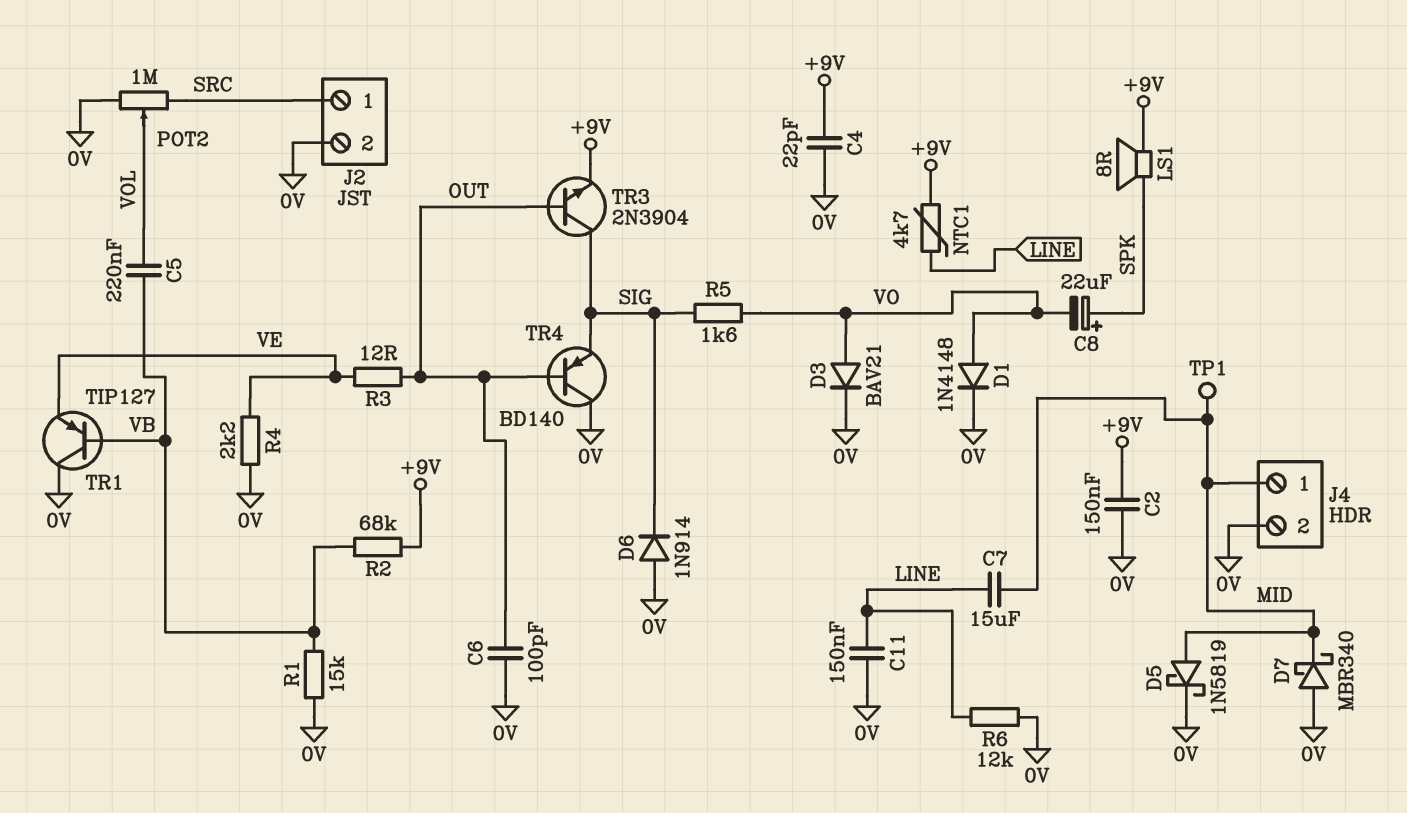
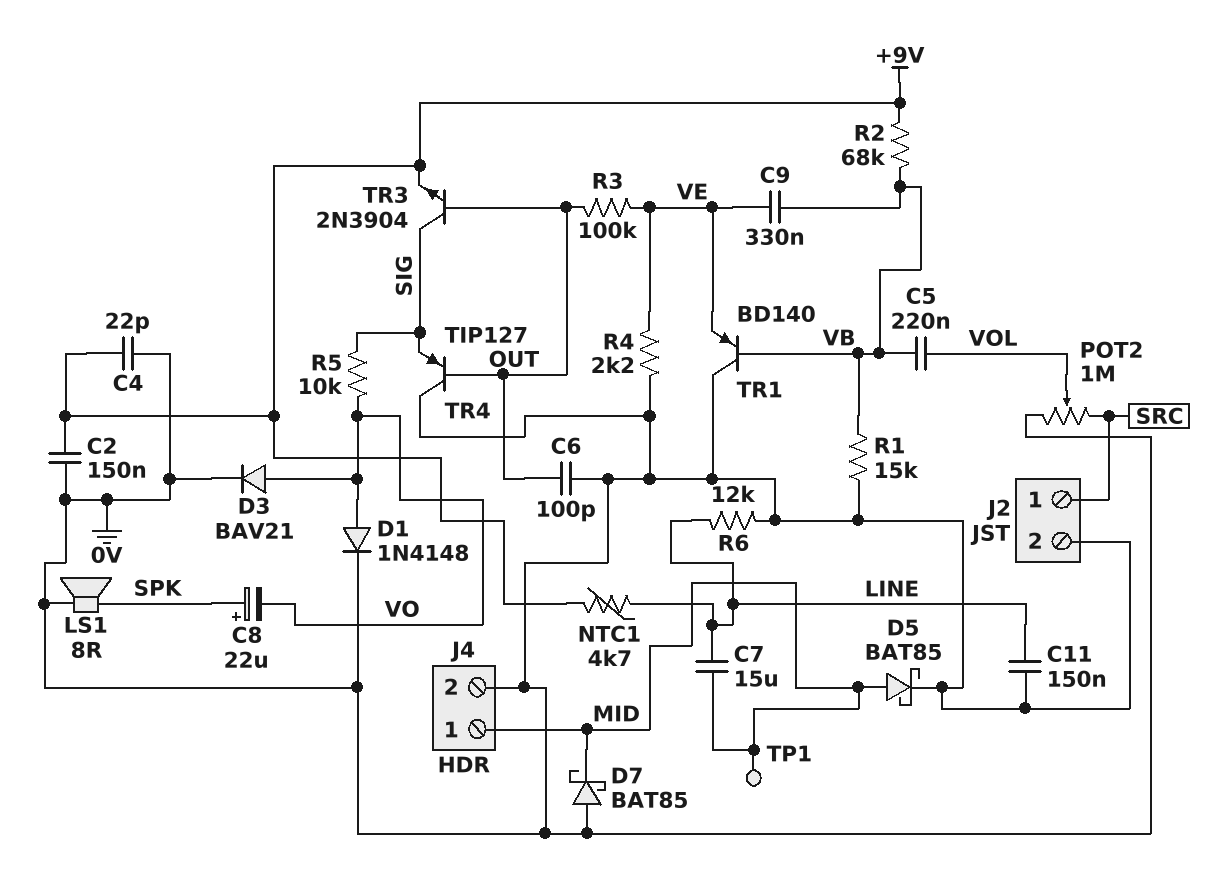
C9: none -> 330nF (VB, VE)
D5: schottky 1N5819 (A MID, K 0V) -> schottky BAT85 (A MID, K 0V)
D6: diode 1N914 (A 0V, K SIG) -> none
D7: schottky MBR340 (A 0V, K MID) -> schottky BAT85 (A 0V, K MID)
LS1: speaker 8R (+9V, SPK) -> speaker 8R (0V, SPK)
R3: 12 (OUT, VE) -> 100k (OUT, VE)
R5: 1.6k (SIG, VO) -> 10k (SIG, VO)
TR1: PNP TIP127 (B VB, C 0V, E VE) -> PNP BD140 (B VB, C 0V, E VE)
TR4: PNP BD140 (B OUT, C 0V, E SIG) -> PNP TIP127 (B OUT, C 0V, E SIG)

